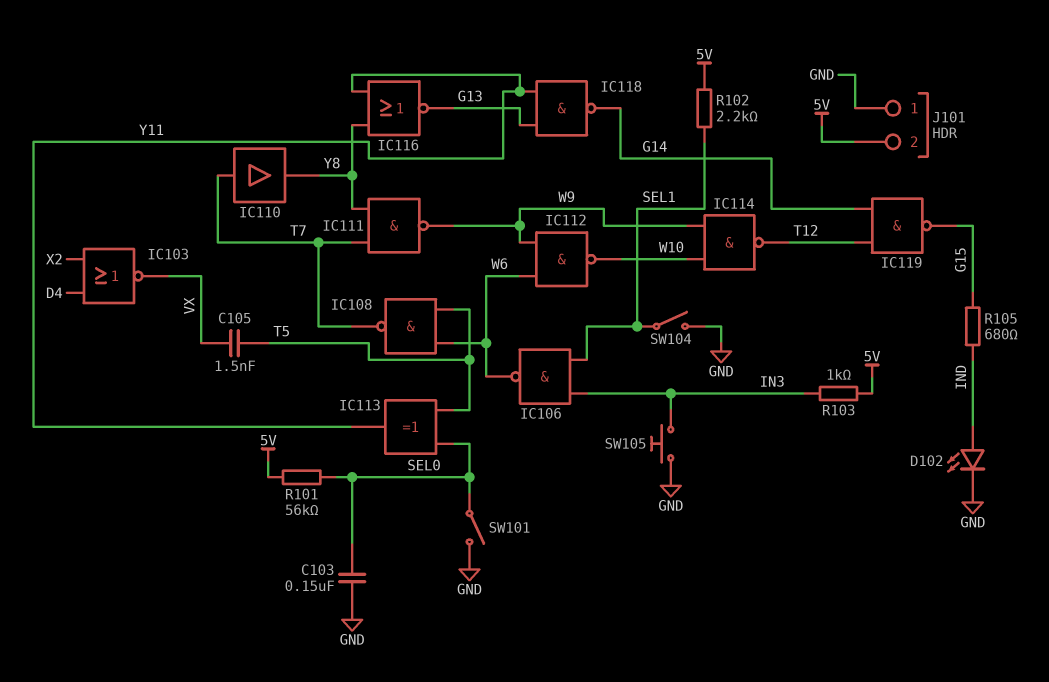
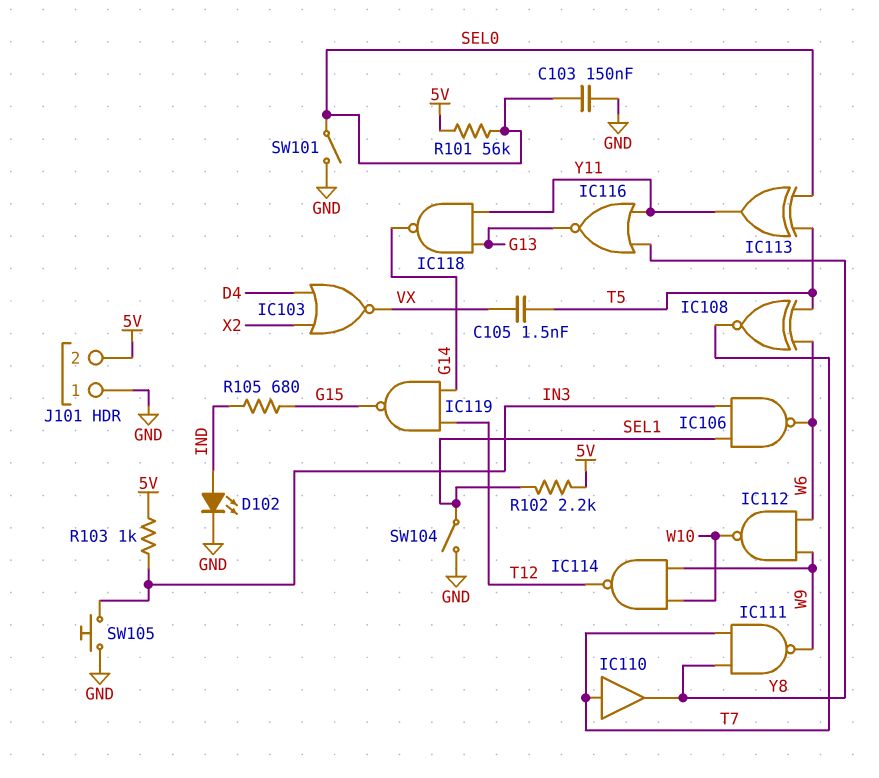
IC108: NAND (in T5, in W6, out T7) -> XNOR (in T5, in W6, out T7)

